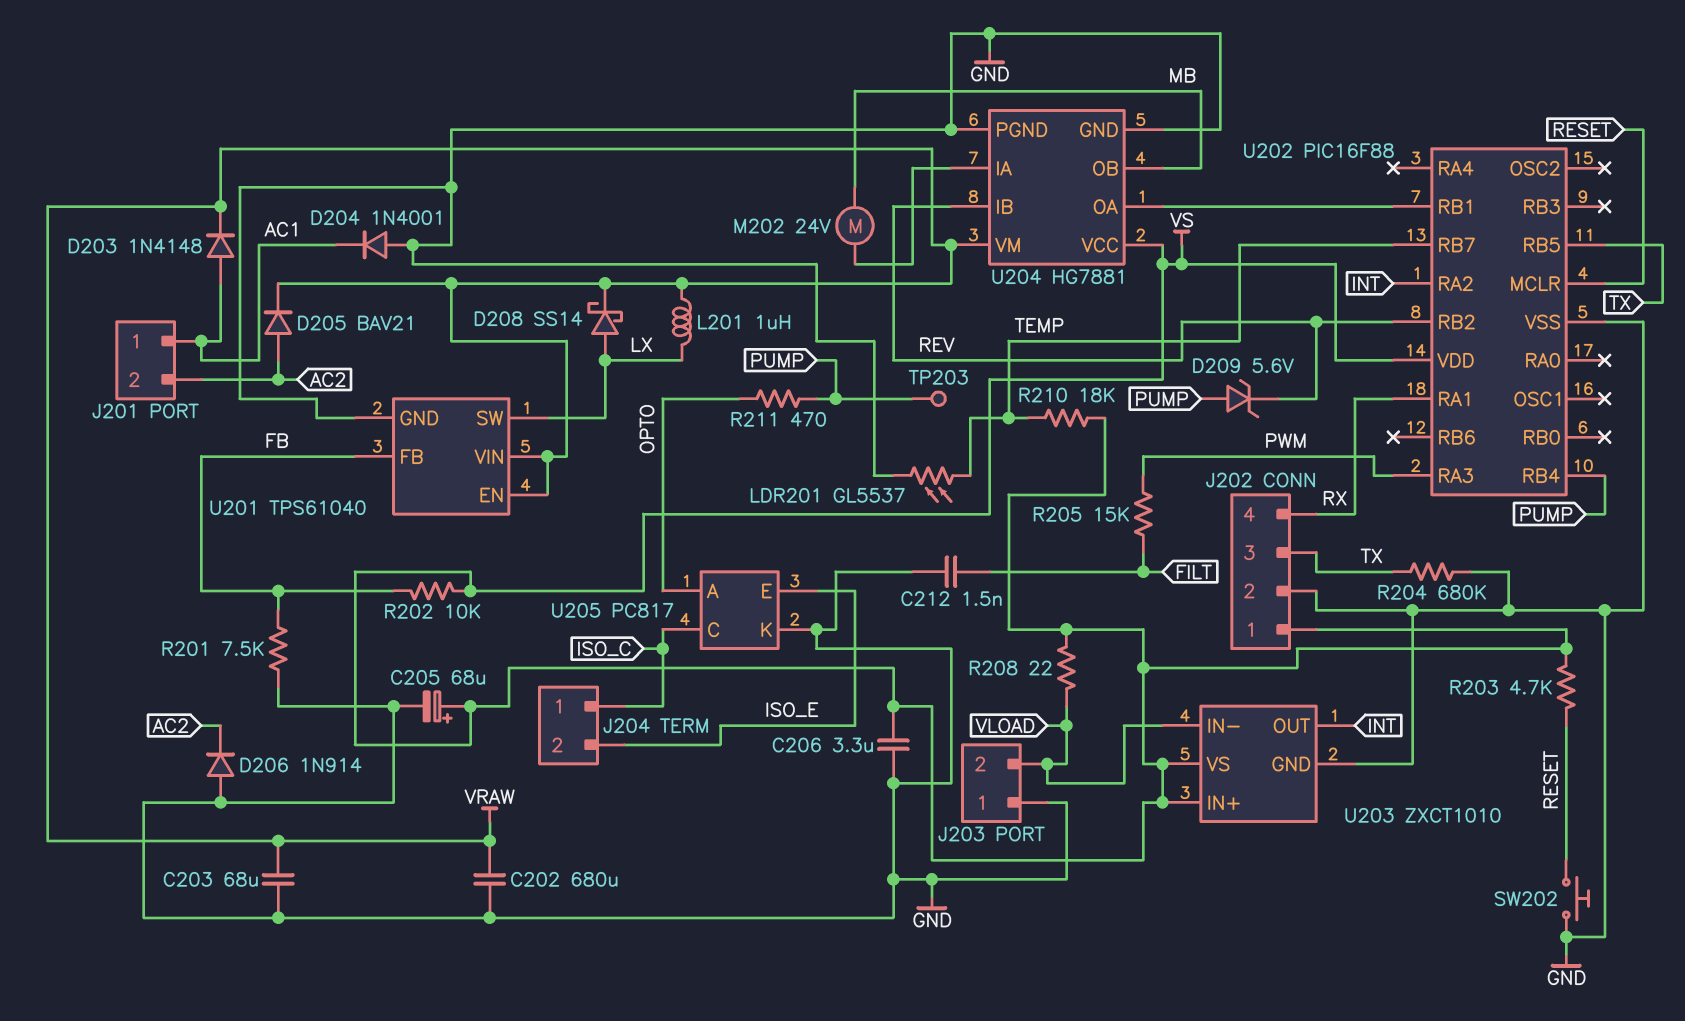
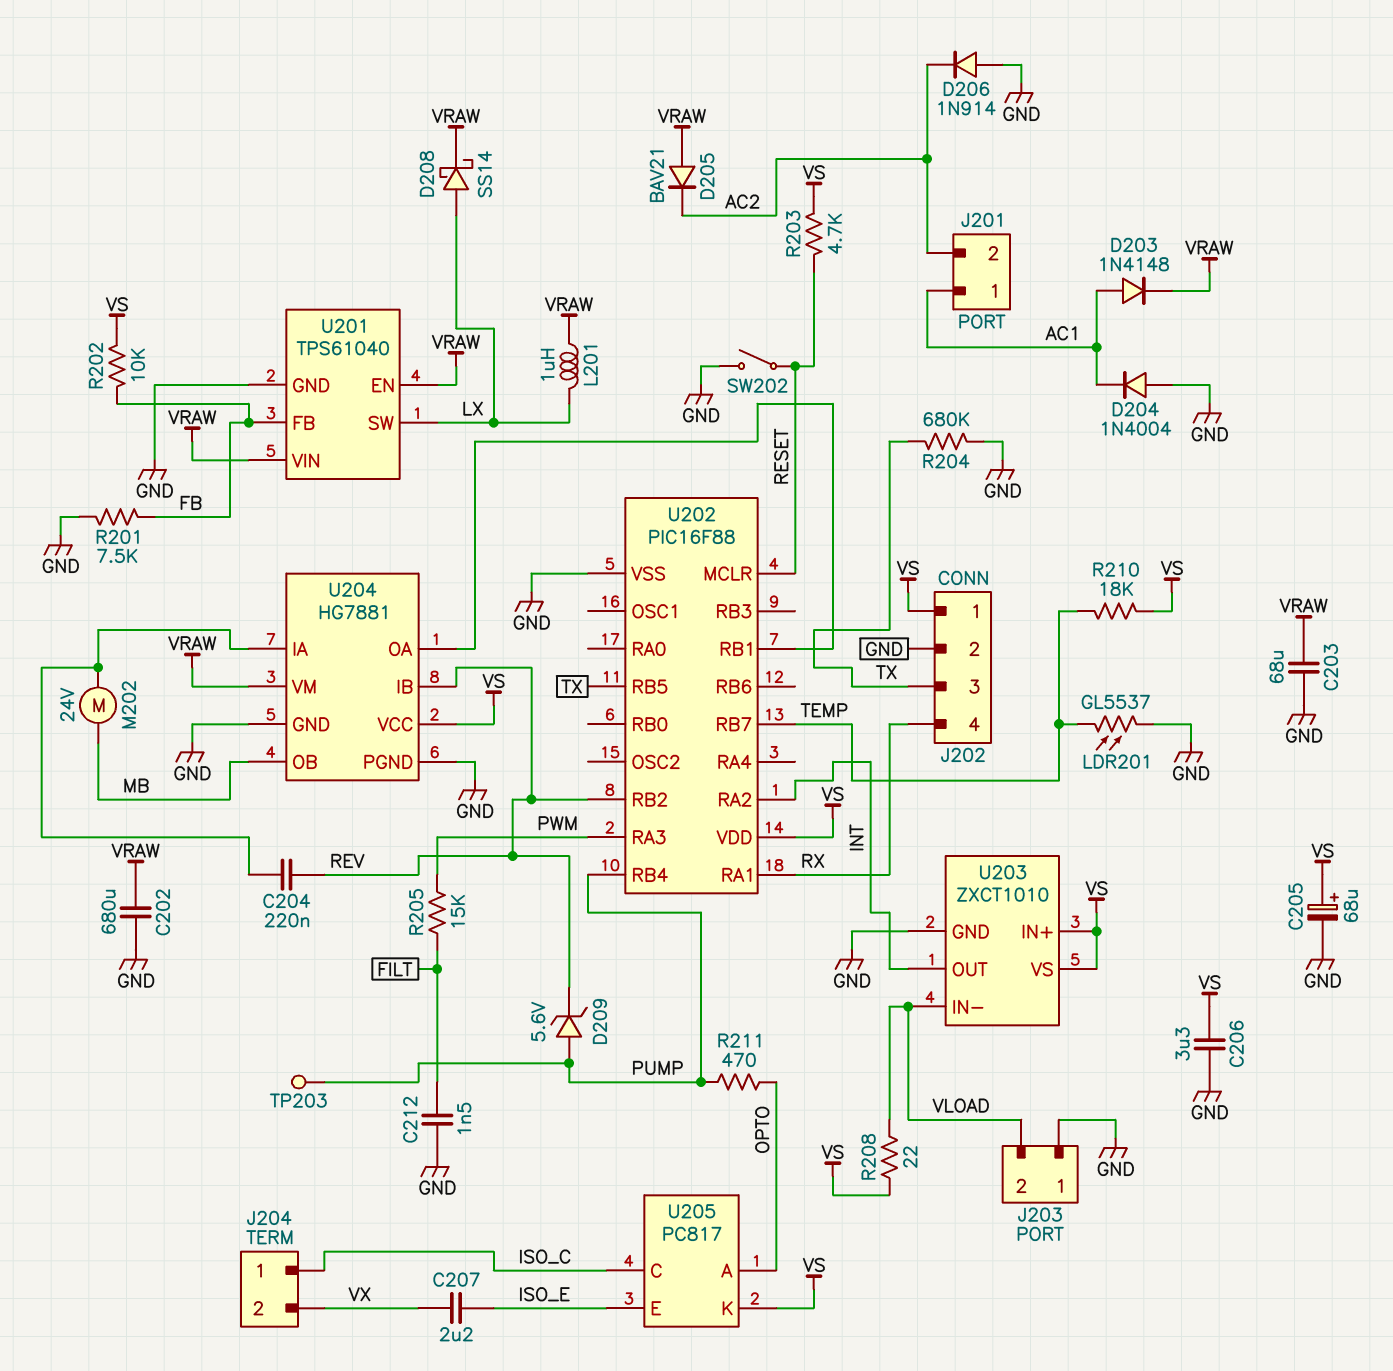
C204: none -> 220nF (REV, U204/IA)
C207: none -> 2.2uF (ISO_E, VX)
D204: diode 1N4001 (A GND, K AC1) -> diode 1N4004 (A GND, K AC1)
D205: diode BAV21 (A AC2, K VRAW) -> diode BAV21 (A VRAW, K AC2)
J204 pin 2: ISO_E -> VX
SW202: button (GND, RESET) -> switch (GND, RESET)
U205 pin K: GND -> VS

